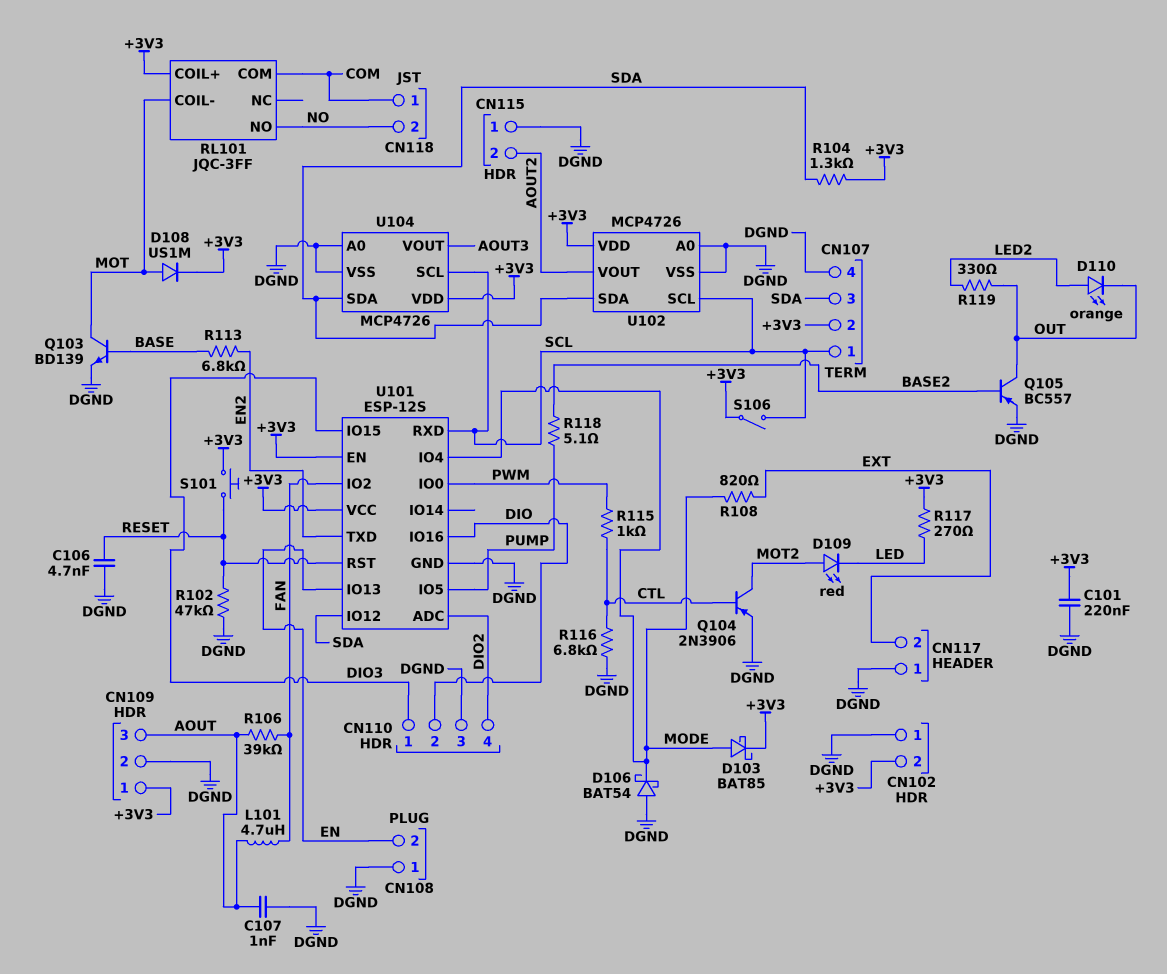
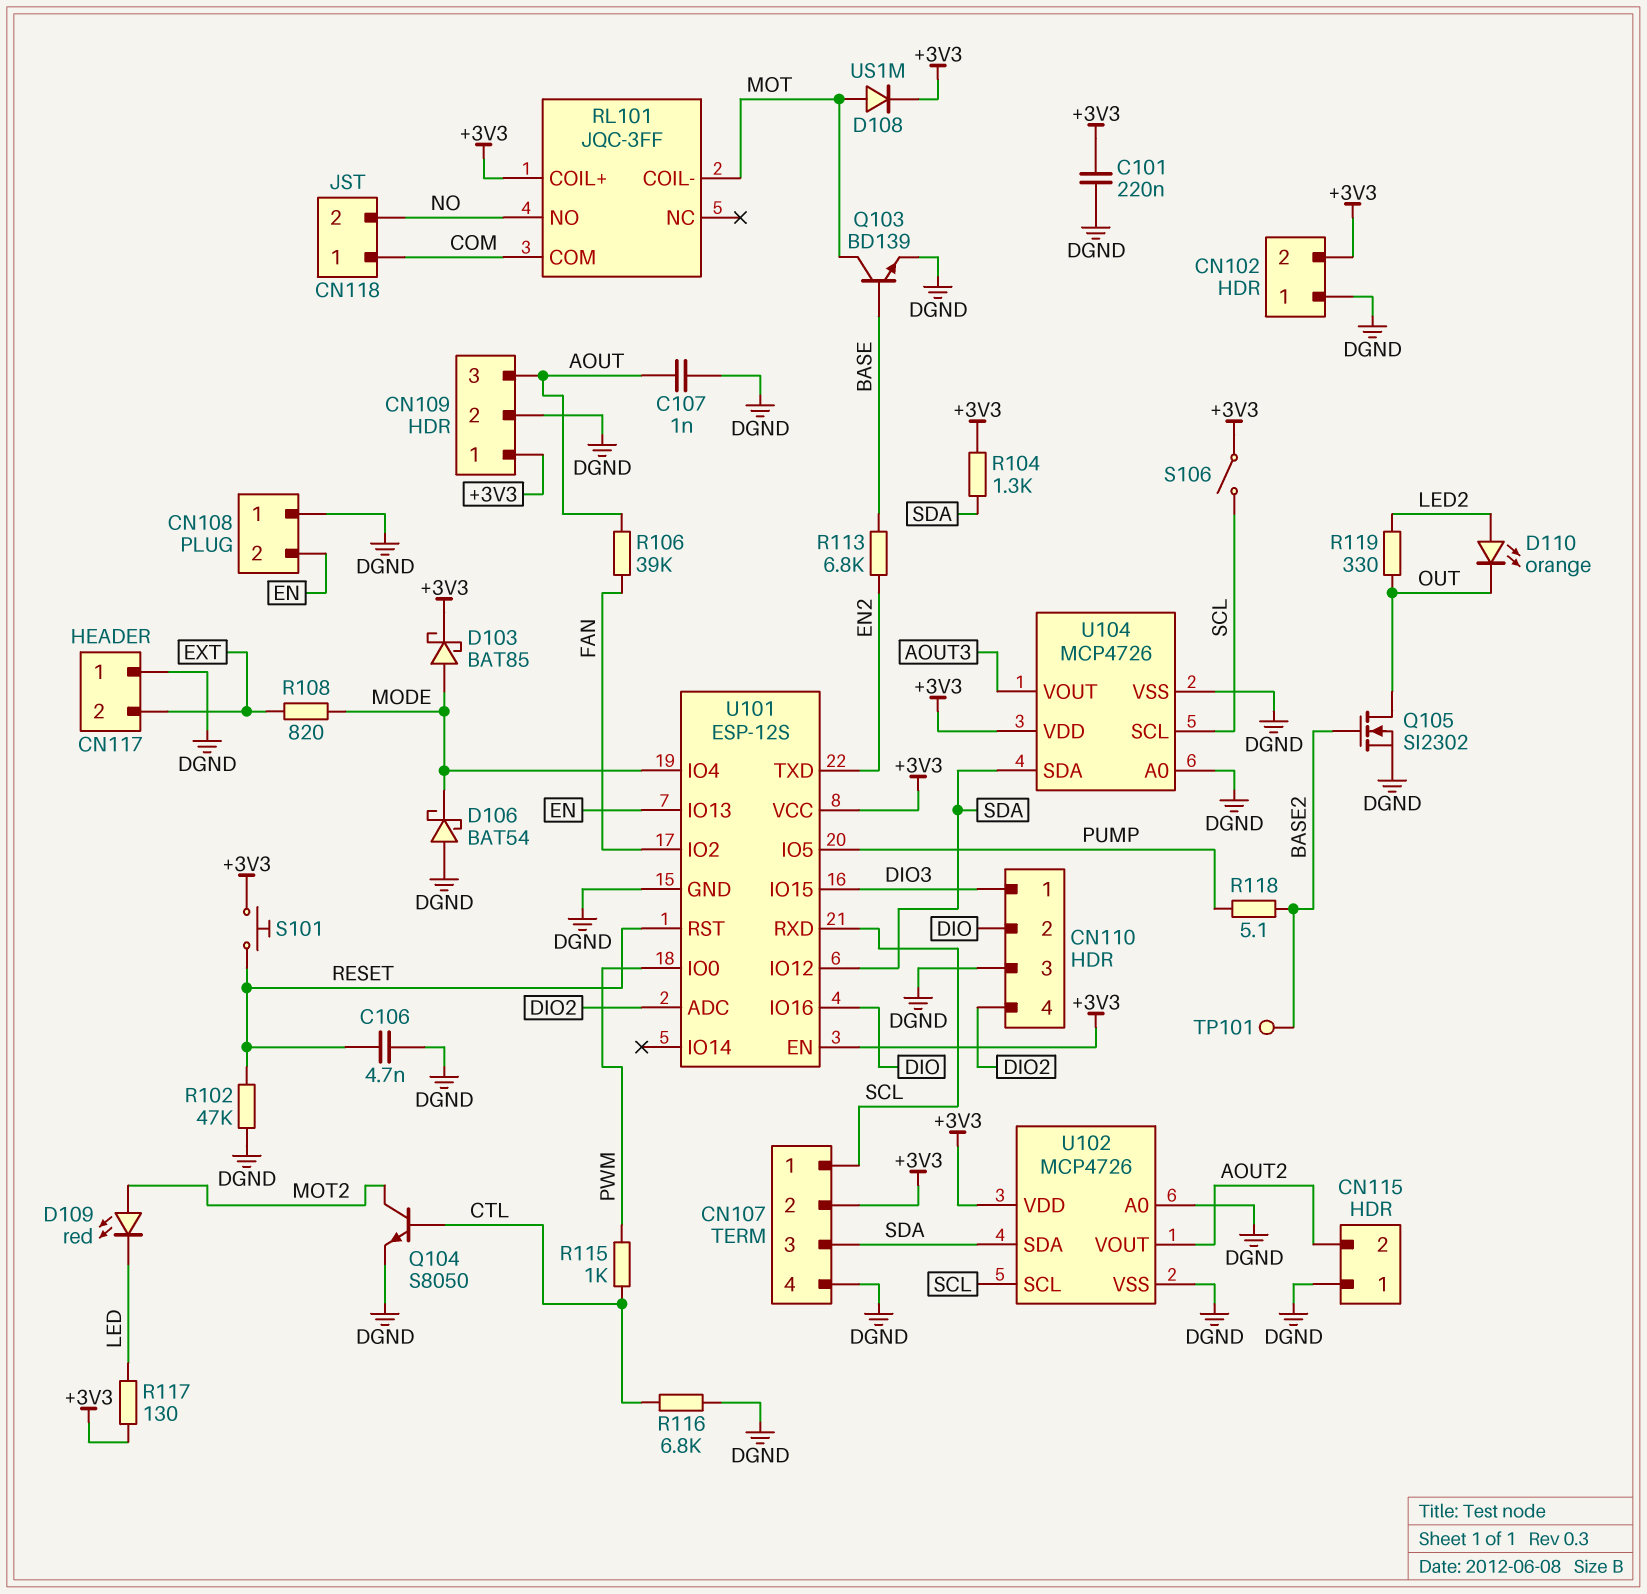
L101: 4.7uH (AOUT, FAN) -> none
Q104: PNP 2N3906 (B CTL, C MOT2, E DGND) -> NPN S8050 (B CTL, C MOT2, E DGND)
Q105: PNP BC557 (B BASE2, C OUT, E DGND) -> NMOS SI2302 (G BASE2, D OUT, S DGND)
R117: 270 (+3V3, LED) -> 130 (+3V3, LED)
TP101: none -> test point (BASE2)

